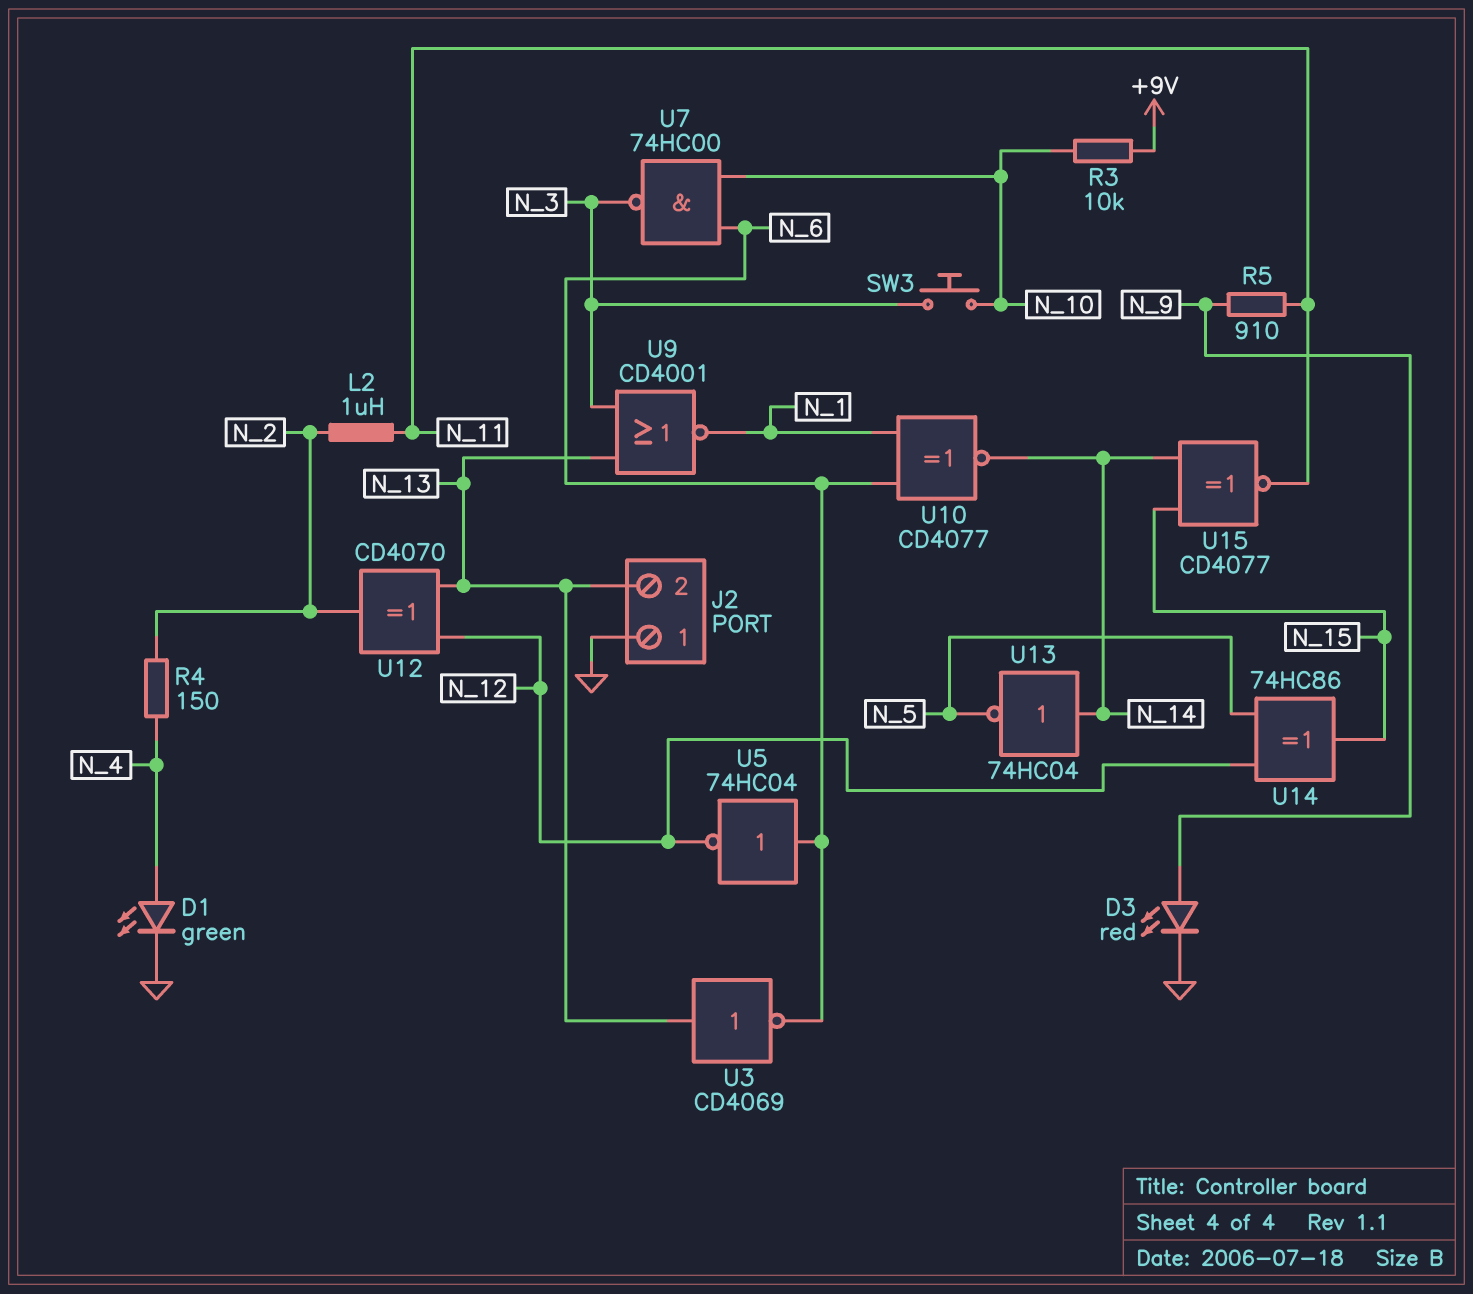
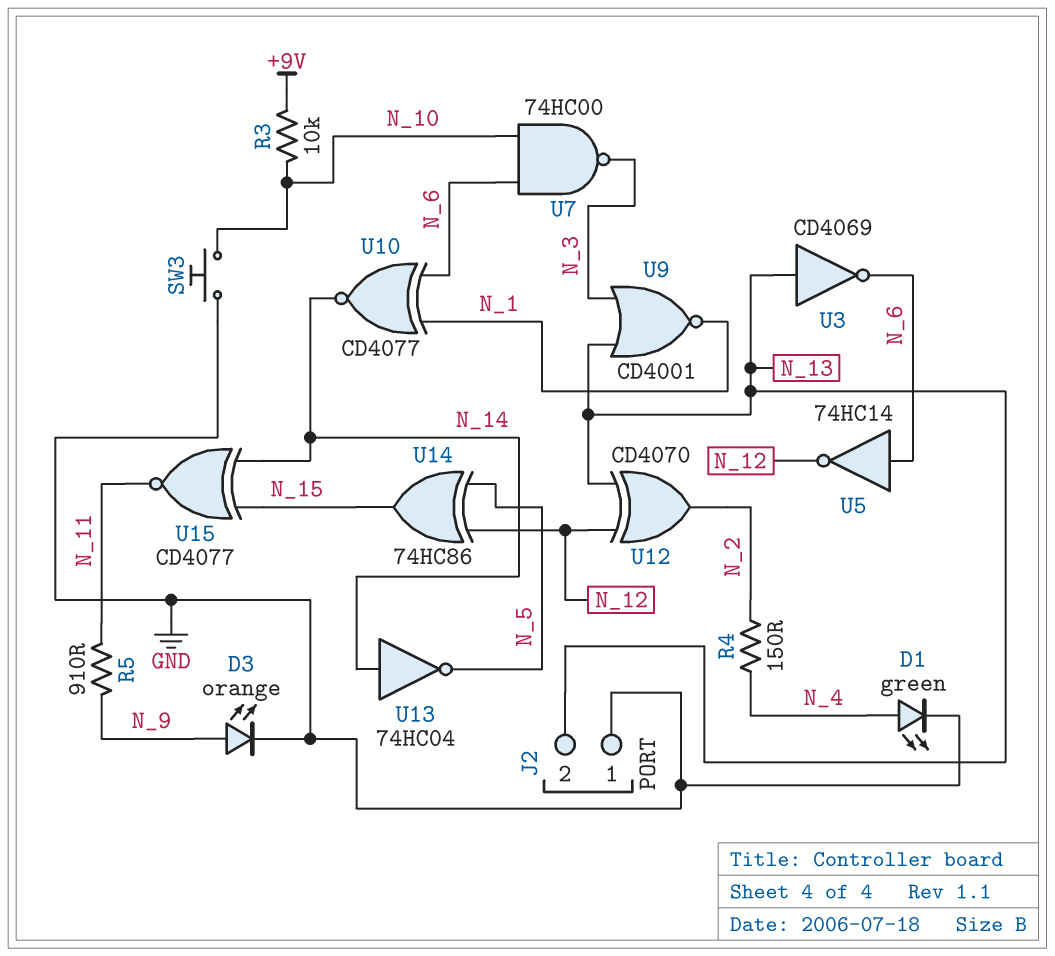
D3: LED red (A N_9, K GND) -> LED orange (A N_9, K GND)
L2: 1uH (N_2, N_11) -> none
SW3: button (N_3, N_10) -> button (GND, N_10)
U5: NOT 74HC04 (in N_6, out N_12) -> NOT 74HC14 (in N_6, out N_12)

